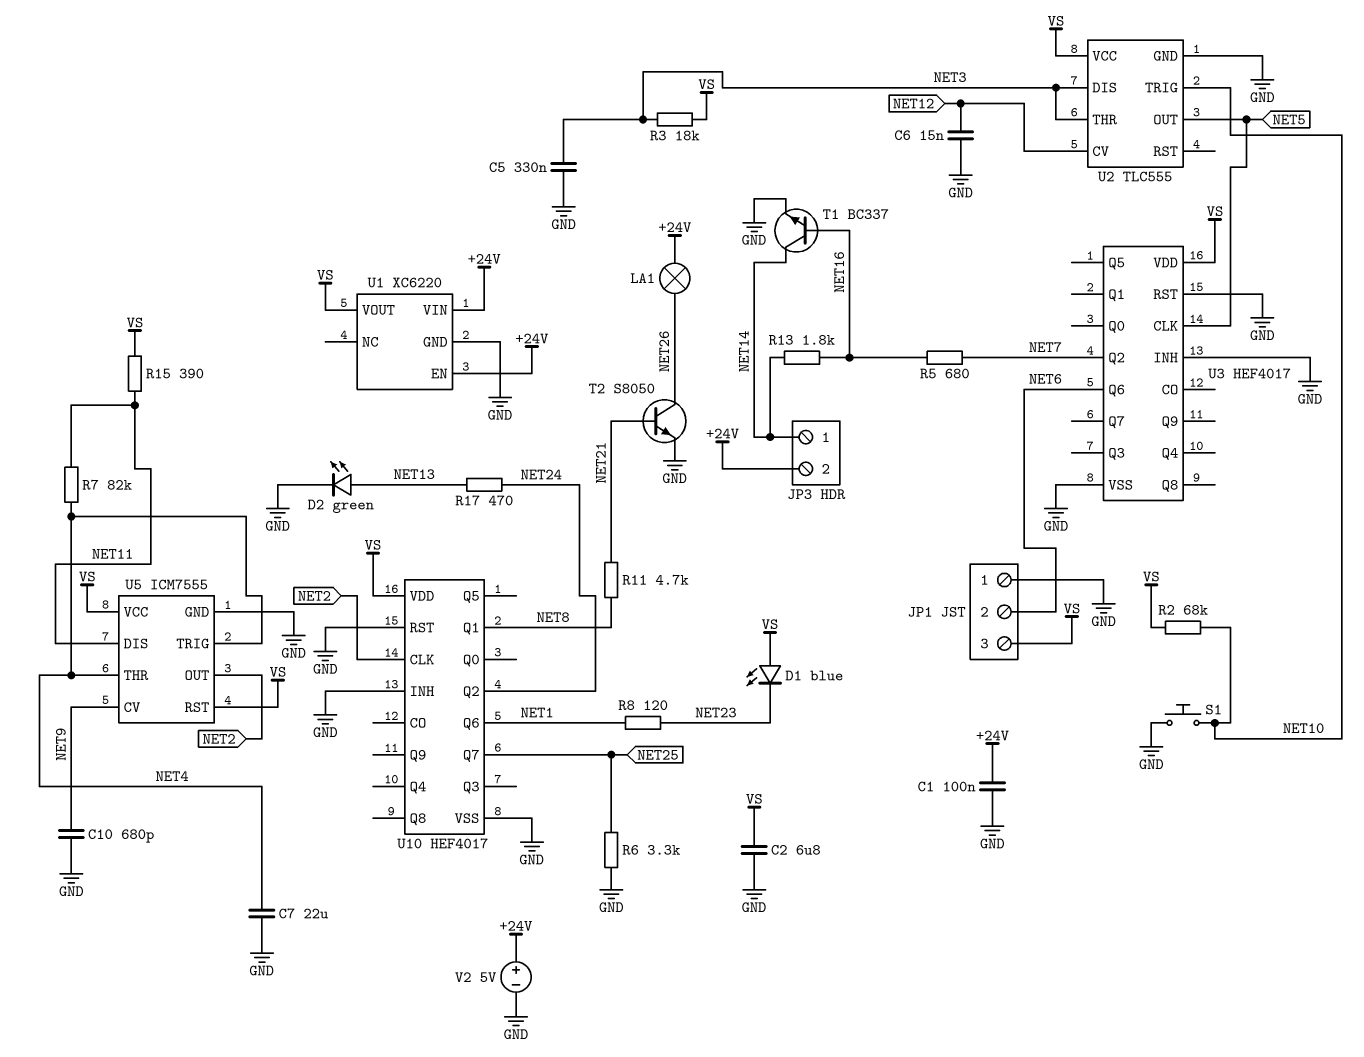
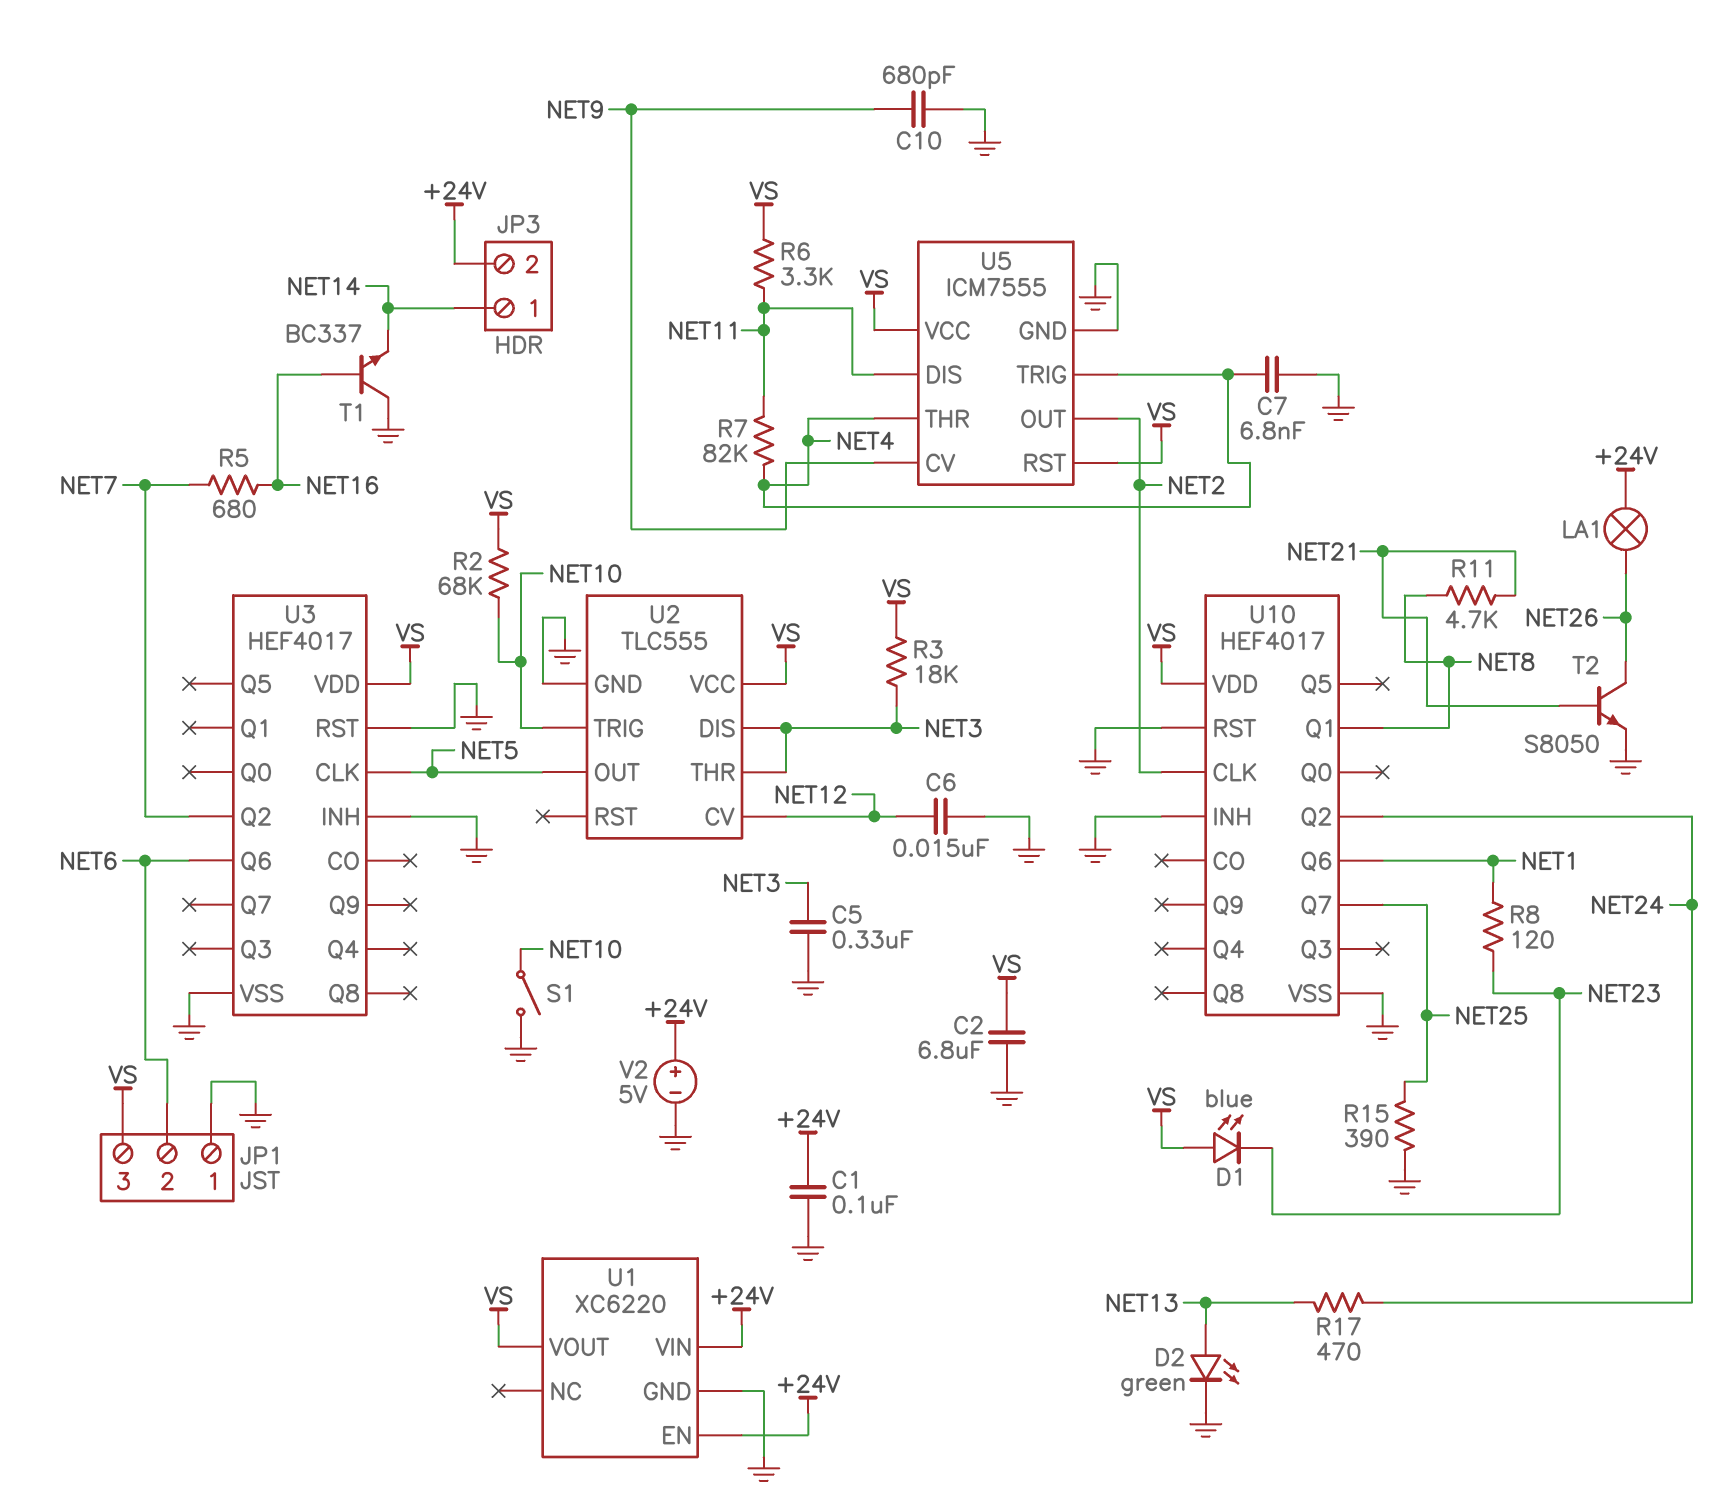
C7: 22uF (GND, NET4) -> 6.8nF (GND, NET4)
R6: 3.3k (GND, NET25) -> 3.3k (NET11, VS)
R13: 1.8k (NET14, NET16) -> none
R15: 390 (NET11, VS) -> 390 (GND, NET25)
S1: button (GND, NET10) -> switch (GND, NET10)
T1: NPN BC337 (B NET16, C NET14, E GND) -> NPN BC337 (B NET16, C GND, E NET14)

